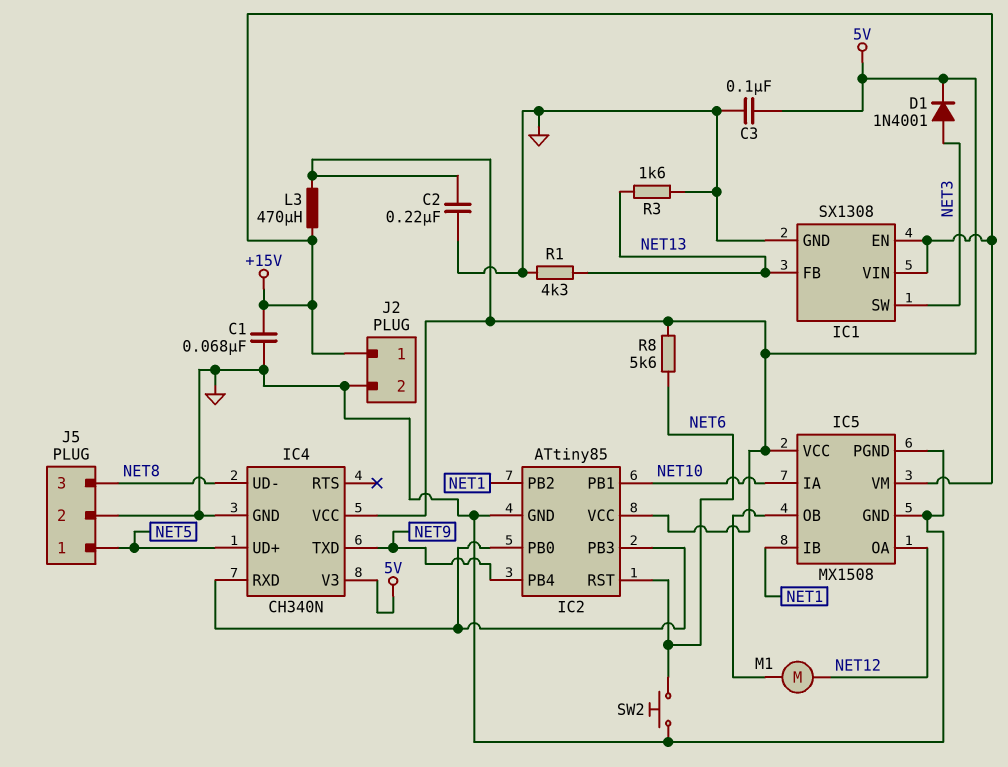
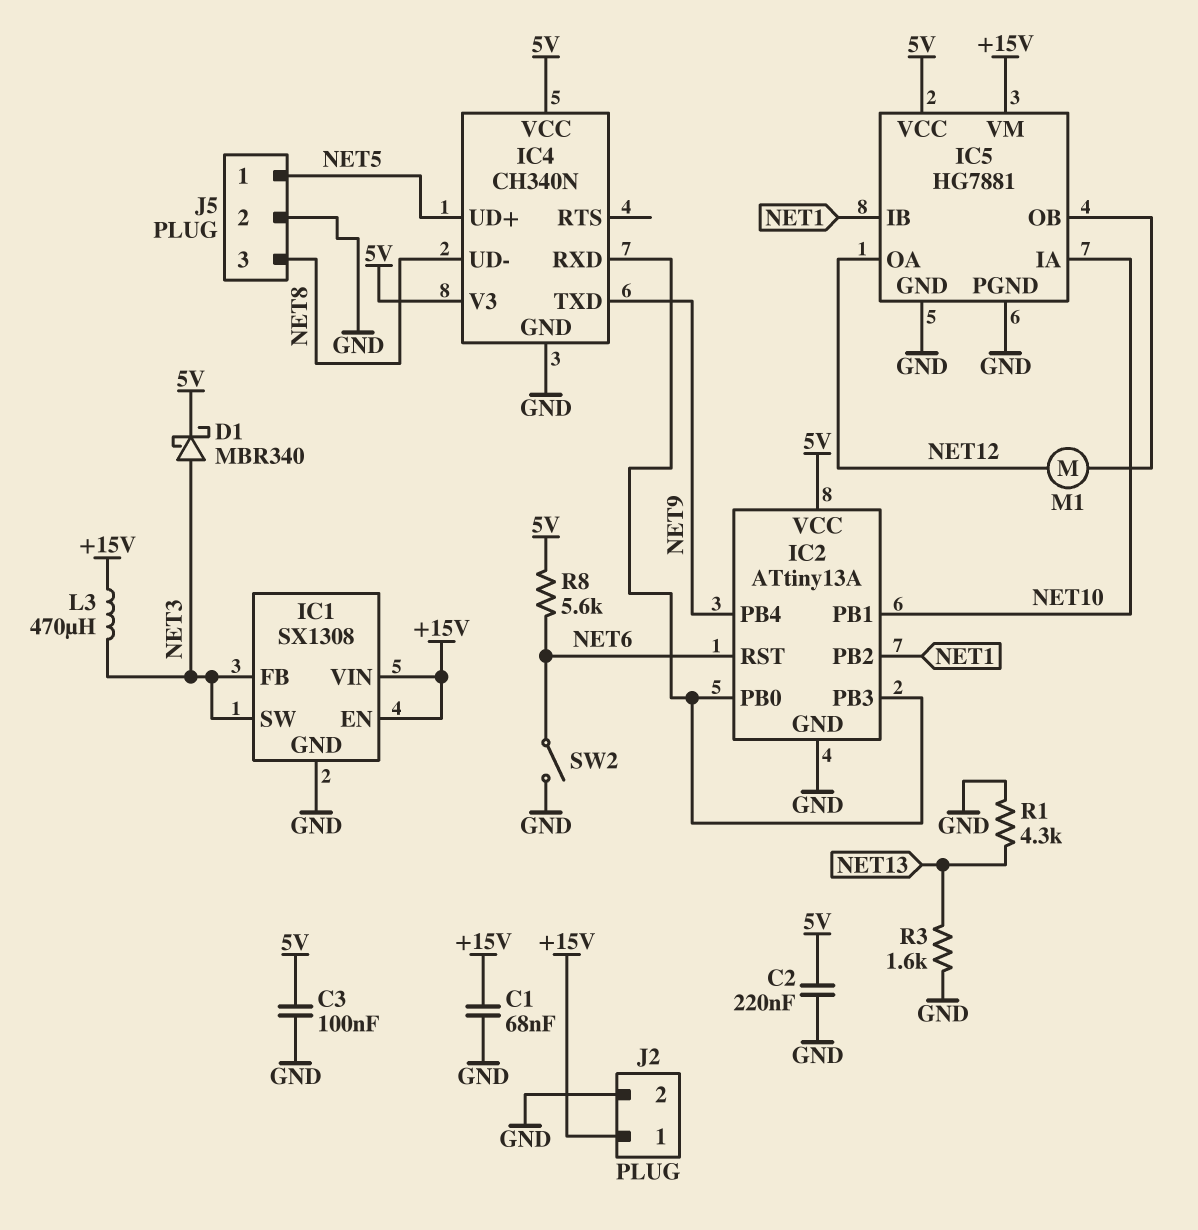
D1: diode 1N4001 (A NET3, K 5V) -> schottky MBR340 (A NET3, K 5V)
IC1 pin FB: NET13 -> NET3
IC2: ATtiny85 -> ATtiny13A
IC5: MX1508 -> HG7881
L3: 470uH (+15V, 5V) -> 470uH (+15V, NET3)
SW2: button (GND, NET6) -> switch (GND, NET6)

